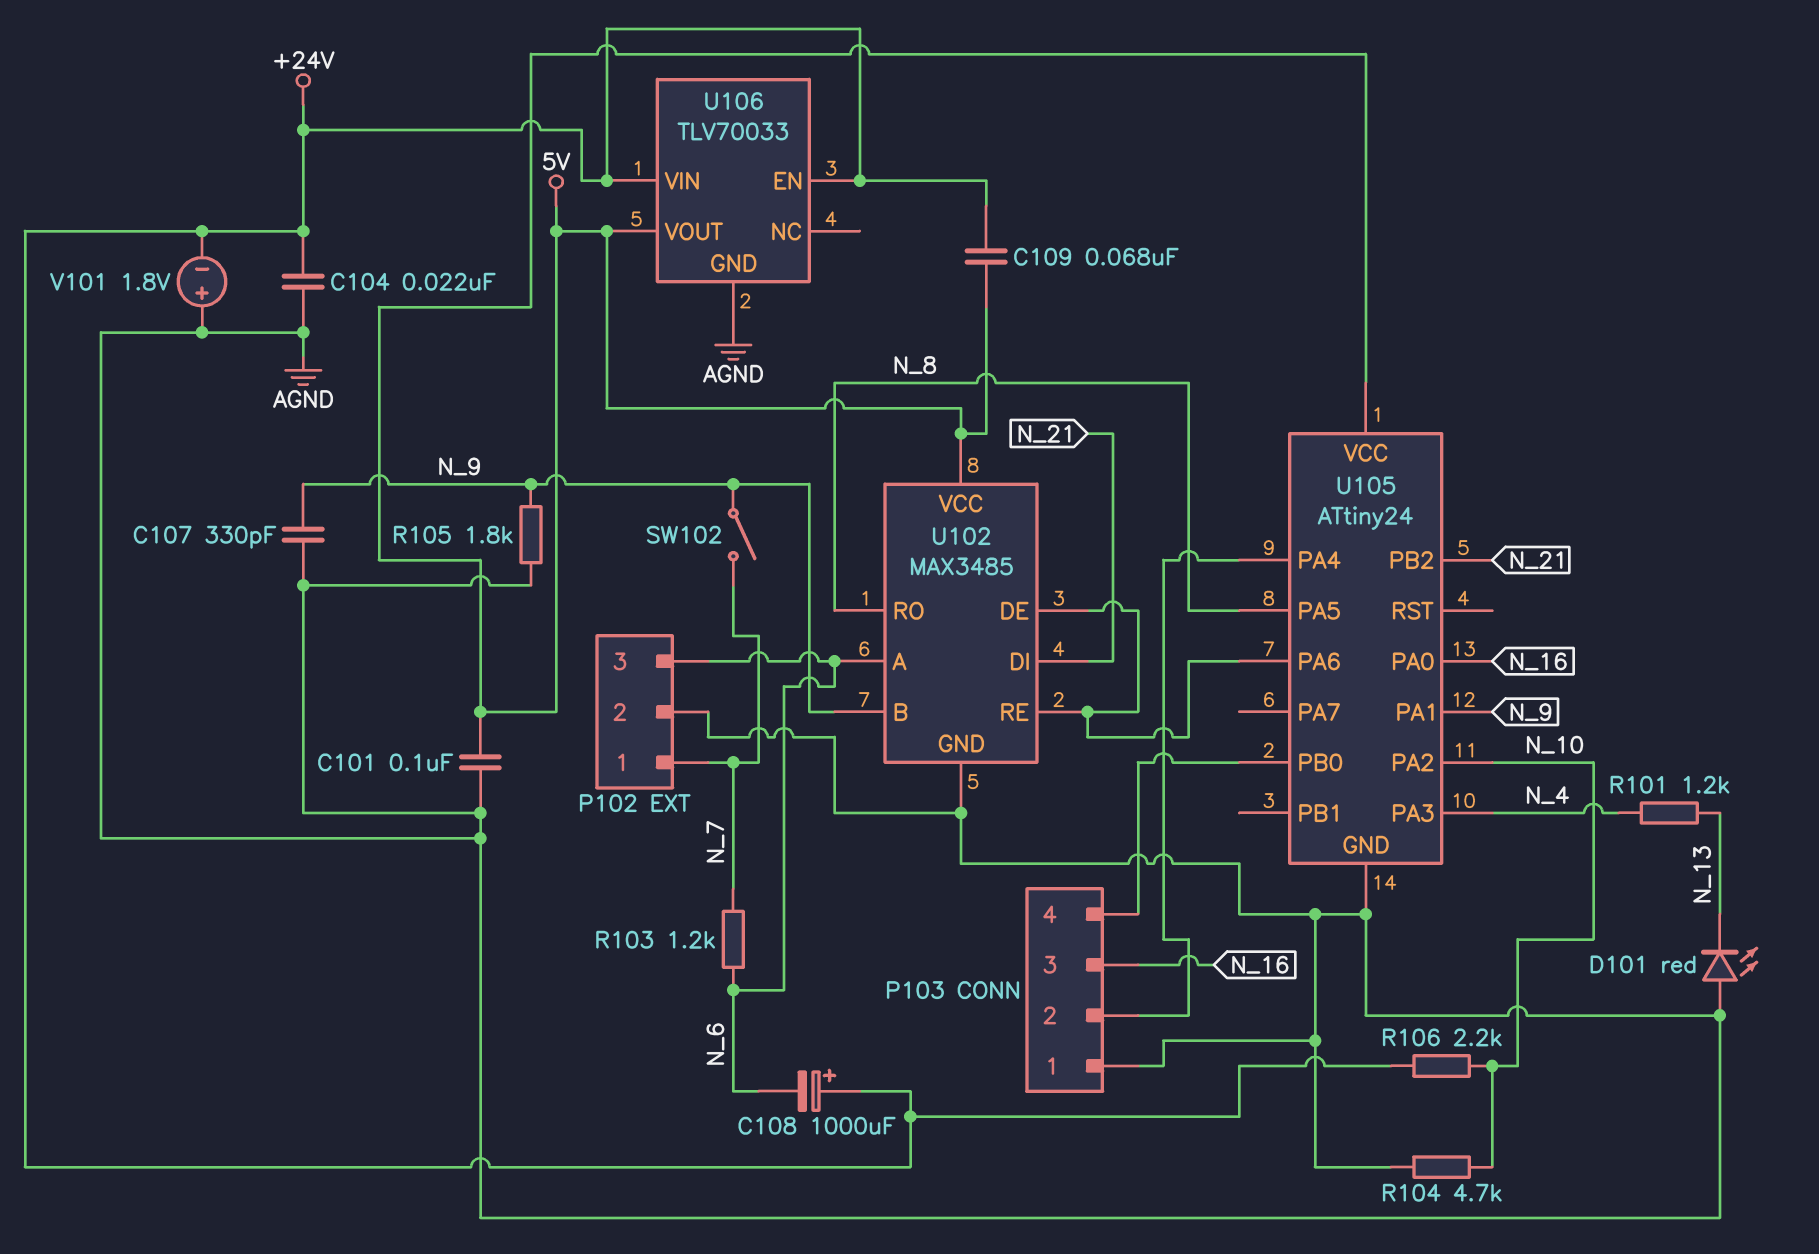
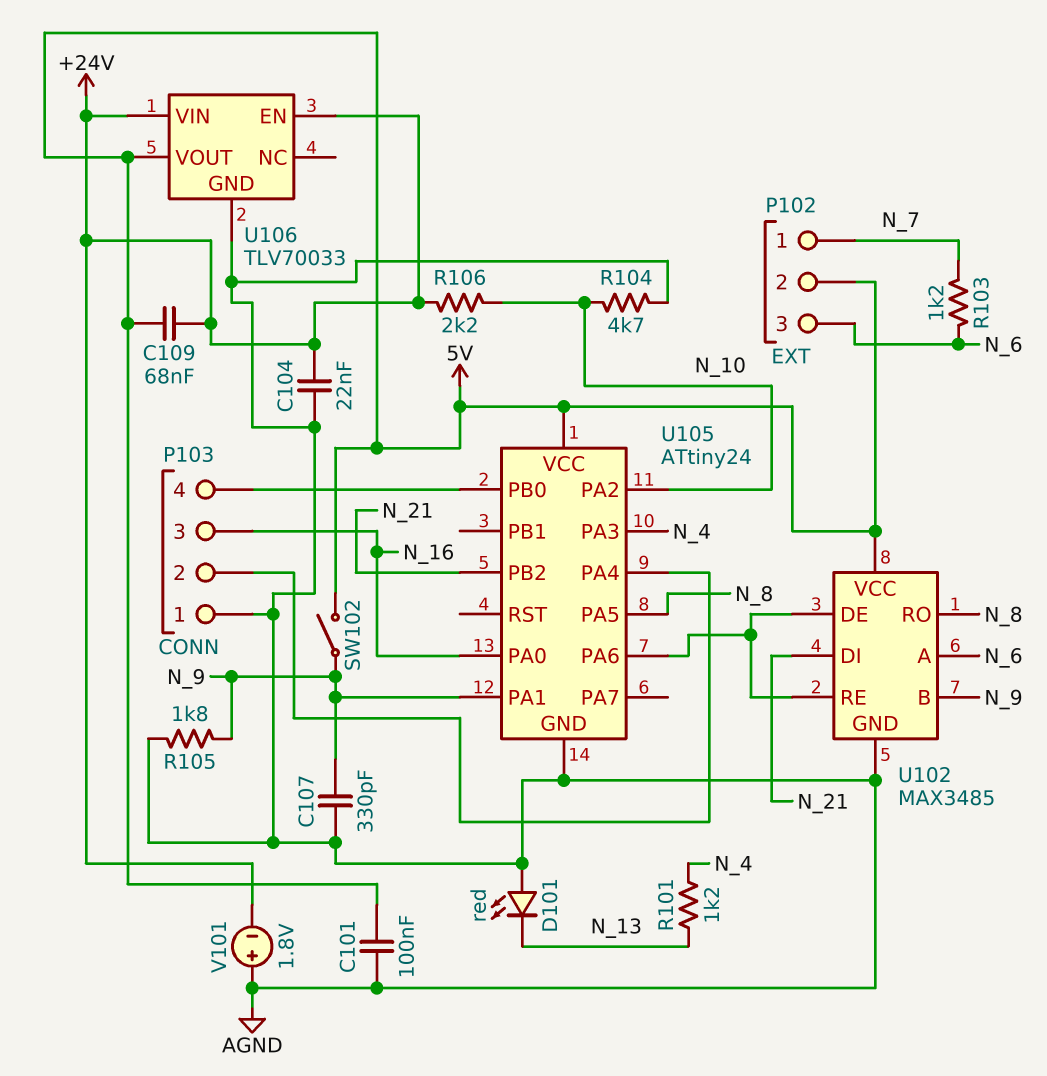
C108: 1000uF (plus +24V, minus N_6) -> none
P102 pin 2: AGND -> 5V
SW102: switch (N_7, N_9) -> switch (5V, N_9)

